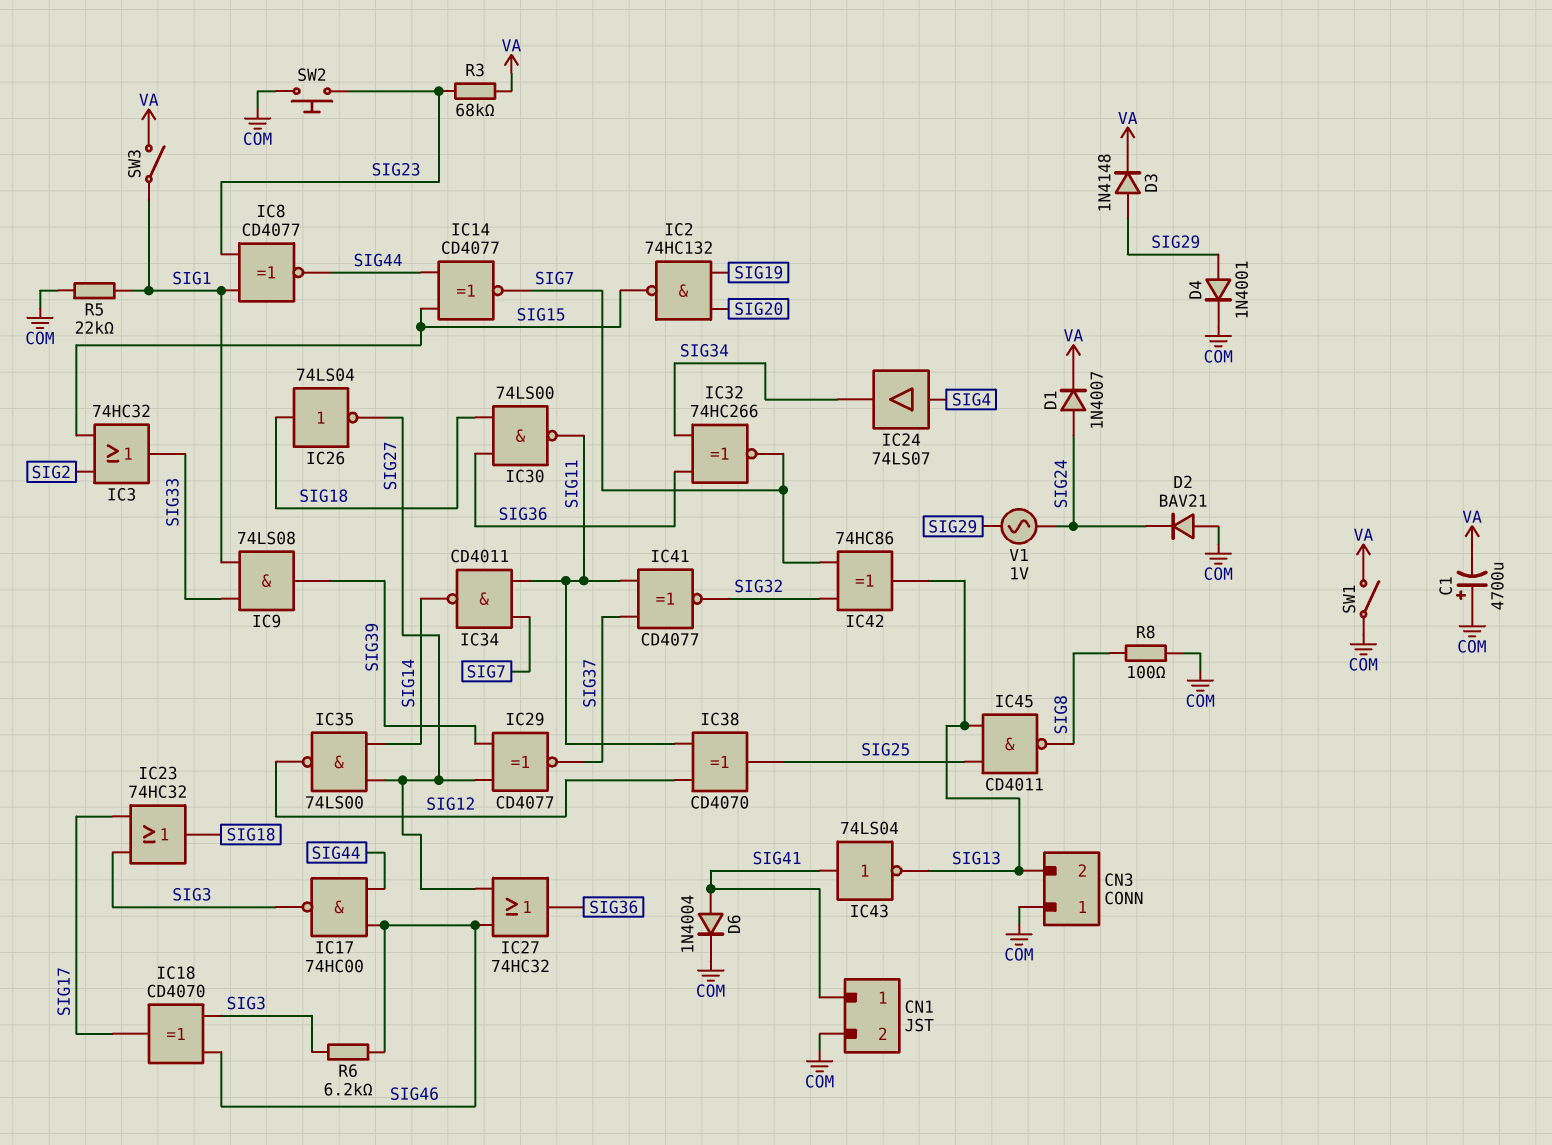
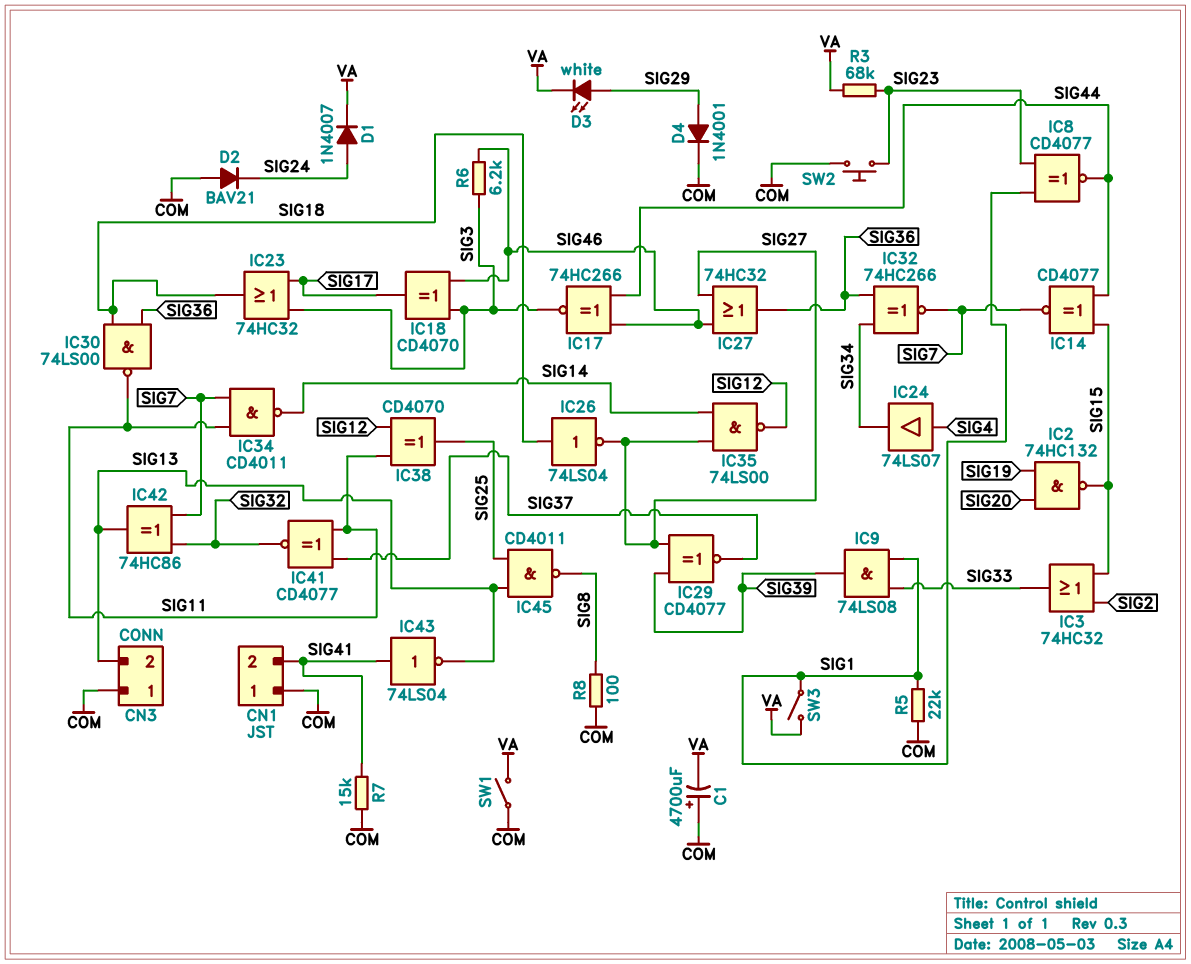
CN1 pin 1: SIG41 -> COM
CN1 pin 2: COM -> SIG41
D3: diode 1N4148 (A SIG29, K VA) -> LED white (A SIG29, K VA)
D6: diode 1N4004 (A SIG41, K COM) -> none
IC17: NAND 74HC00 (in SIG44, in SIG46, out SIG3) -> XNOR 74HC266 (in SIG44, in SIG46, out SIG3)
R7: none -> 15k (COM, SIG41)
V1: AC 1V (SIG24, SIG29) -> none

